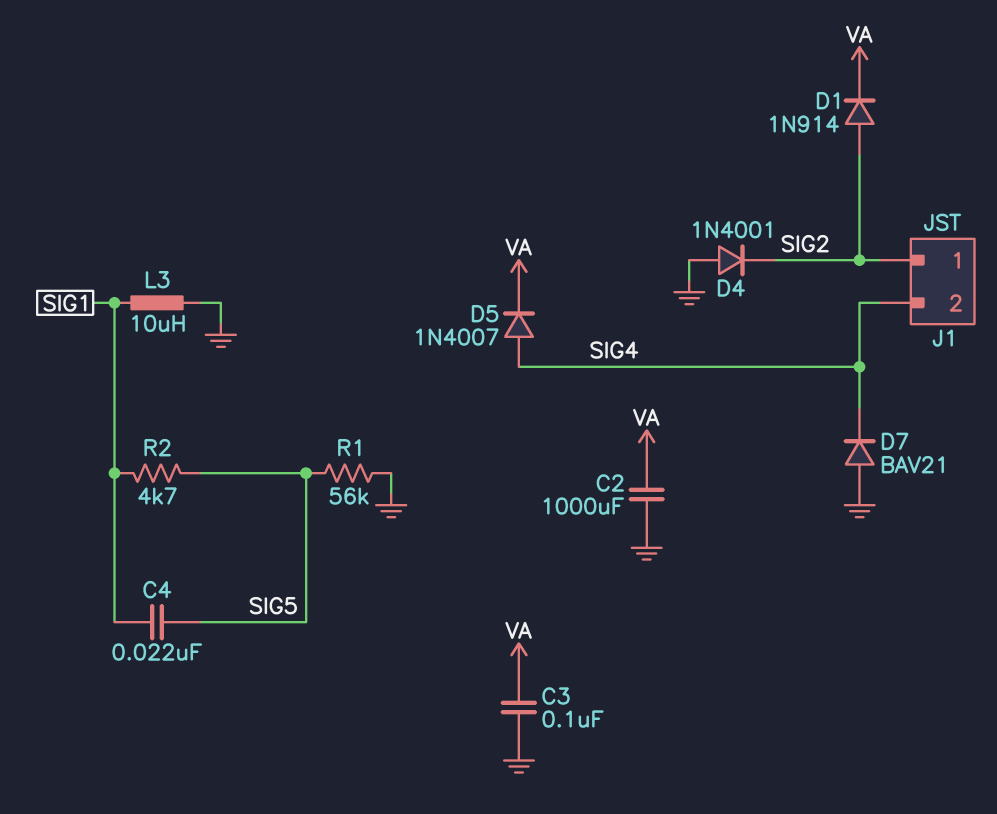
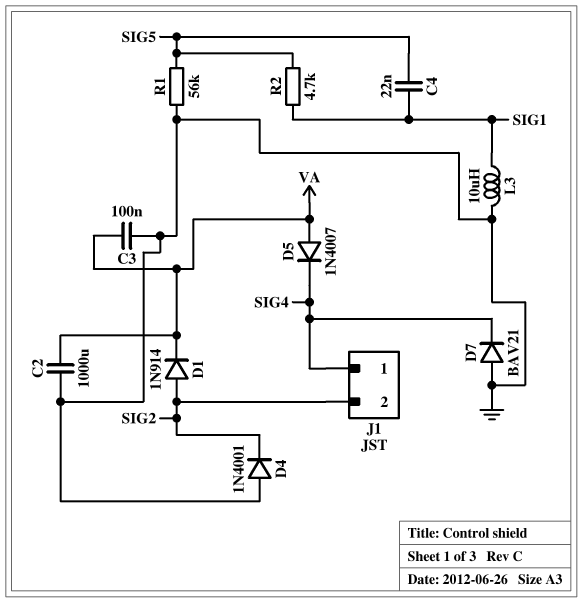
D5: diode 1N4007 (A SIG4, K VA) -> diode 1N4007 (A VA, K SIG4)
J1 pin 1: SIG2 -> SIG4
J1 pin 2: SIG4 -> SIG2

